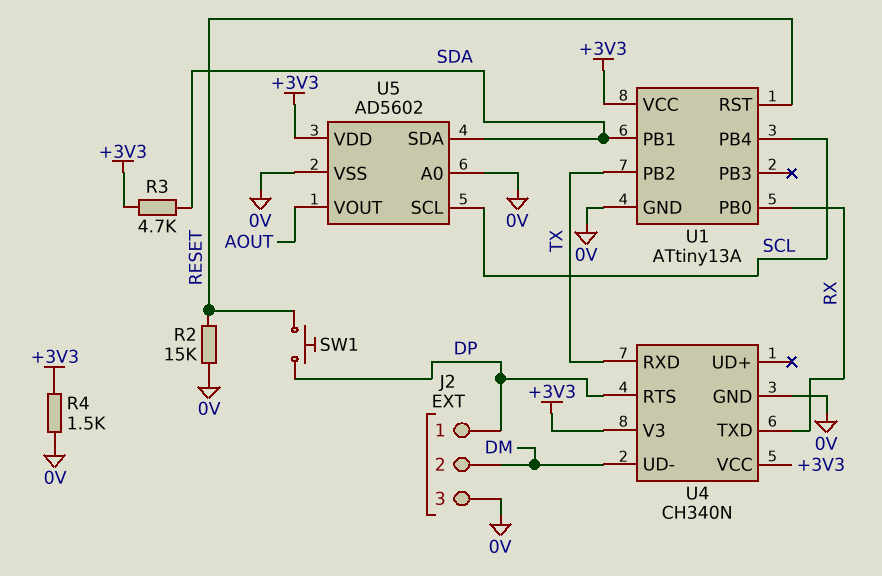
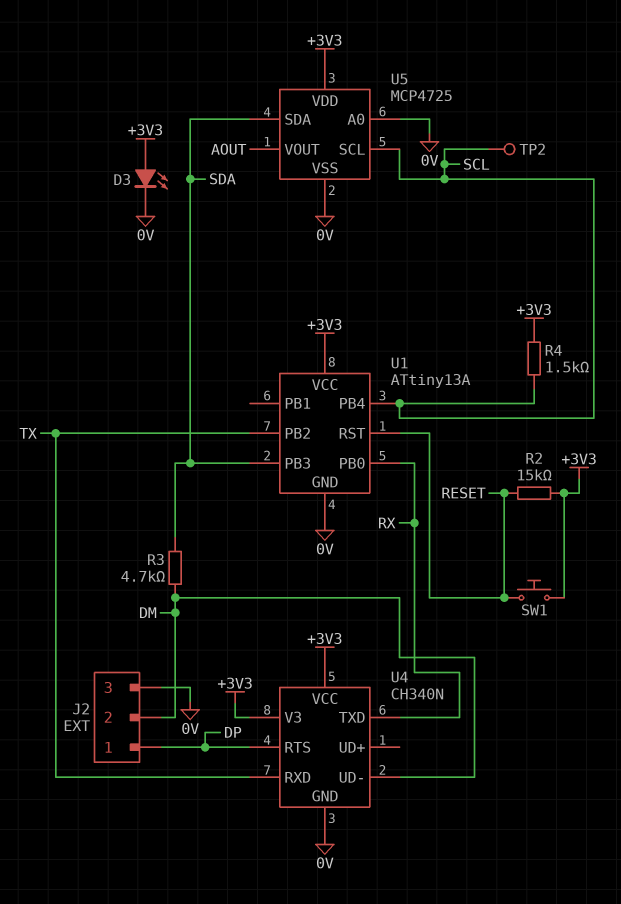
D3: none -> LED (A +3V3, K 0V)
R2: 15k (0V, RESET) -> 15k (+3V3, RESET)
R3: 4.7k (+3V3, SDA) -> 4.7k (DM, SDA)
R4: 1.5k (+3V3, 0V) -> 1.5k (+3V3, SCL)
SW1: button (DP, RESET) -> button (+3V3, RESET)
TP2: none -> test point (SCL)
U1 pin PB1: SDA -> none
U1 pin PB3: none -> SDA
U5: AD5602 -> MCP4725

